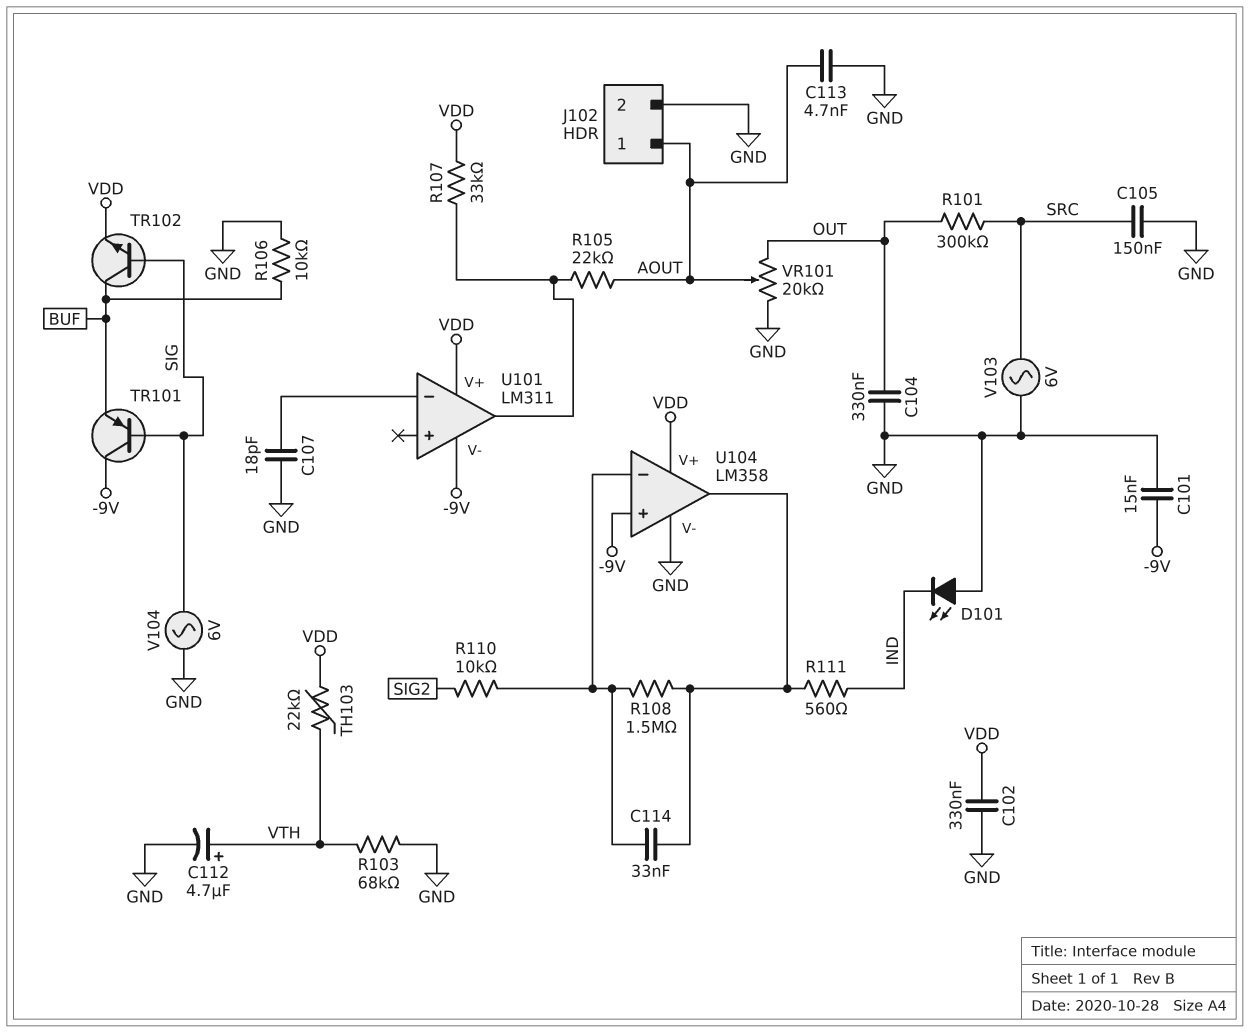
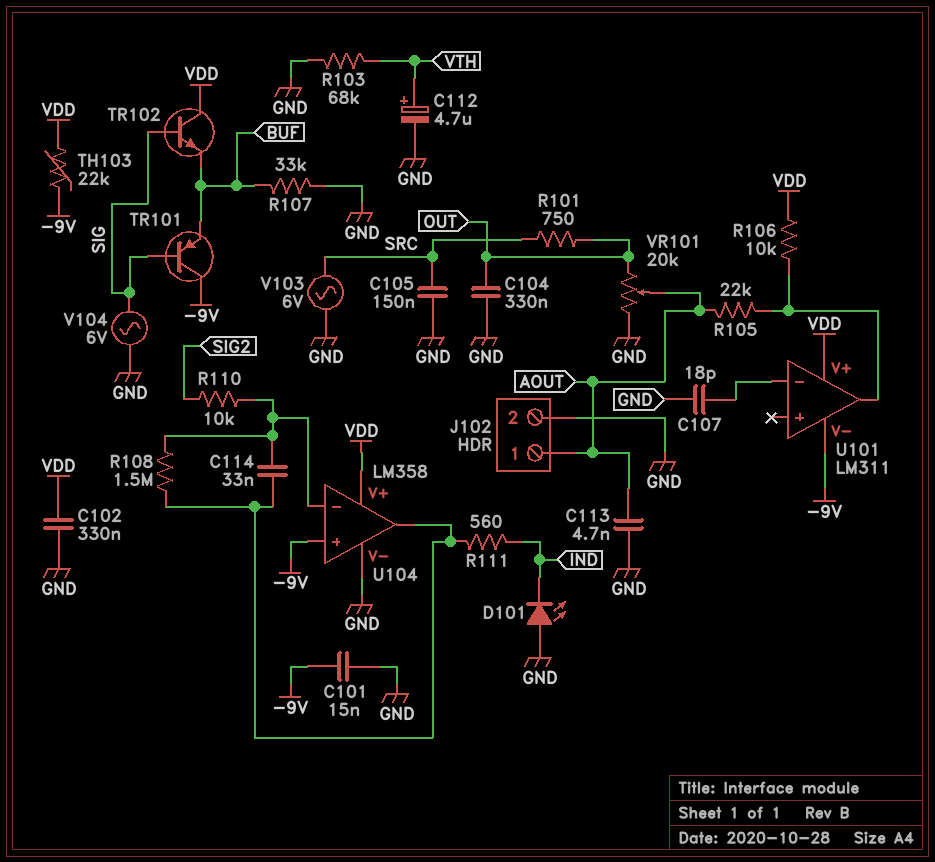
R101: 300k (OUT, SRC) -> 750 (OUT, SRC)
R106: 10k (BUF, GND) -> 10k (U101/out, VDD)
R107: 33k (U101/out, VDD) -> 33k (BUF, GND)
TH103: 22k (VDD, VTH) -> 22k (-9V, VDD)
TR102: NPN (B SIG, C BUF, E VDD) -> NPN (B SIG, C VDD, E BUF)

